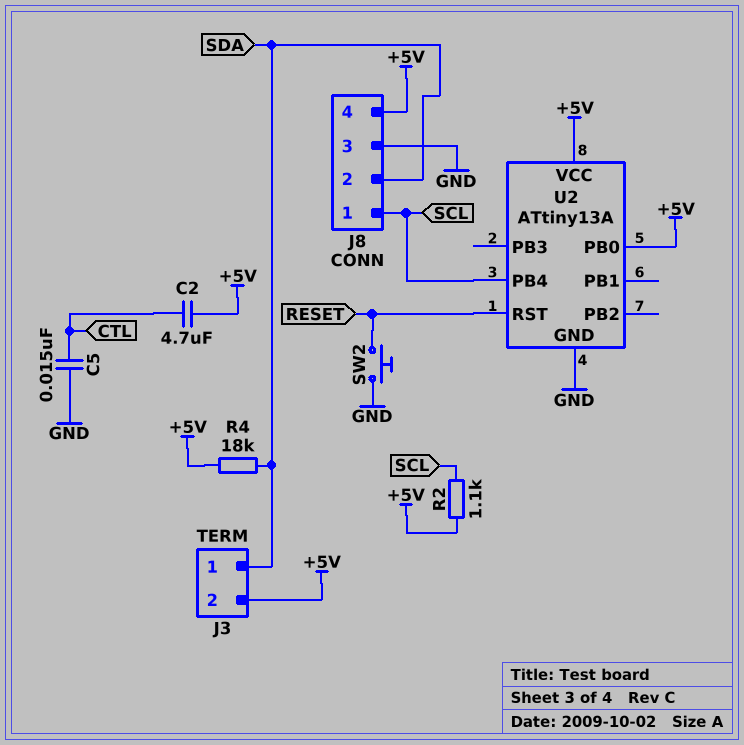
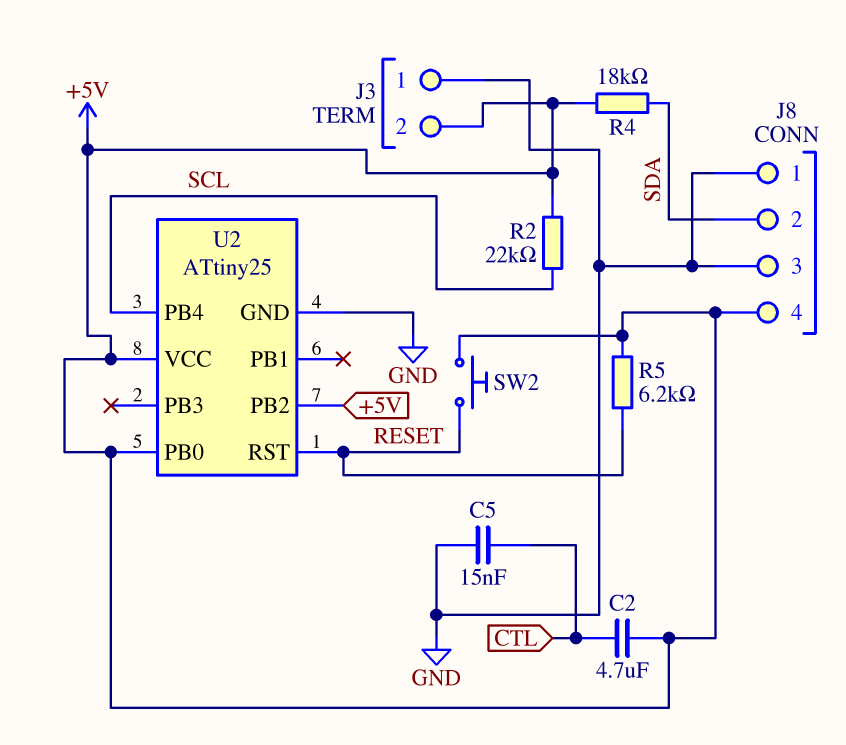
J3 pin 1: SDA -> GND
J8 pin 1: SCL -> GND
R2: 1.1k (+5V, SCL) -> 22k (+5V, SCL)
R5: none -> 6.2k (+5V, RESET)
SW2: button (GND, RESET) -> button (+5V, RESET)
U2: ATtiny13A -> ATtiny25
U2 pin PB2: none -> +5V

